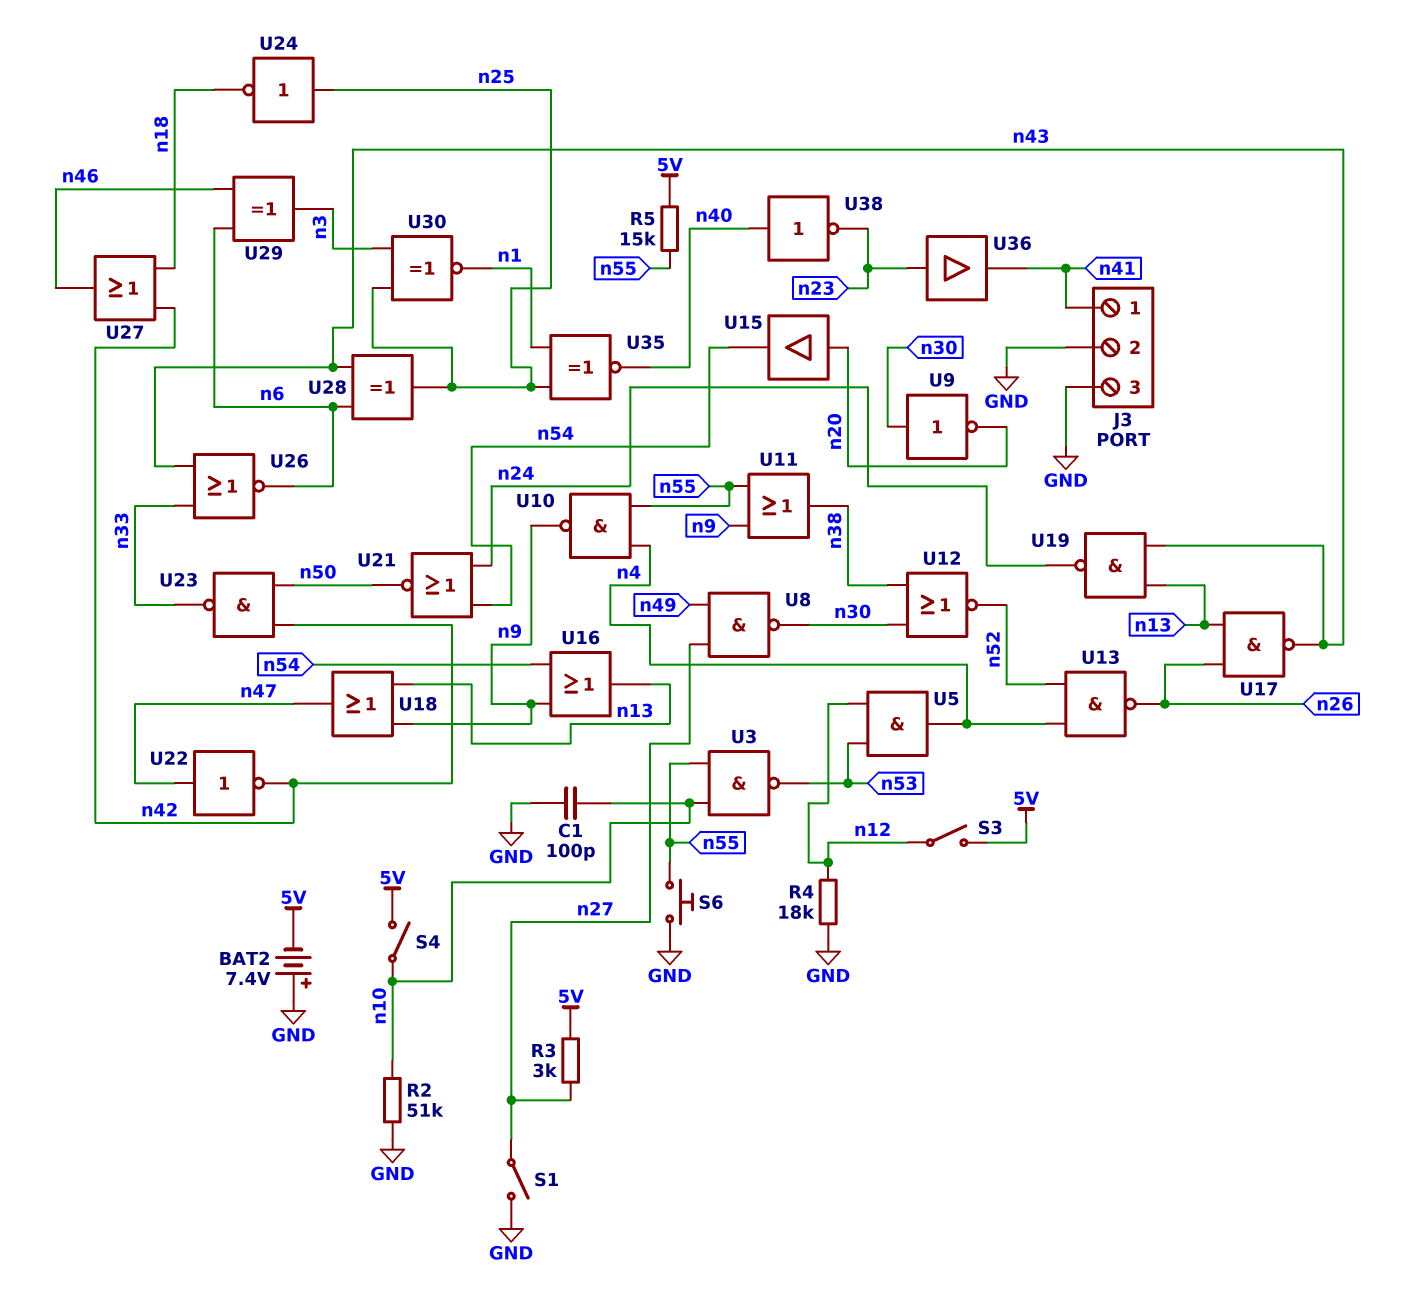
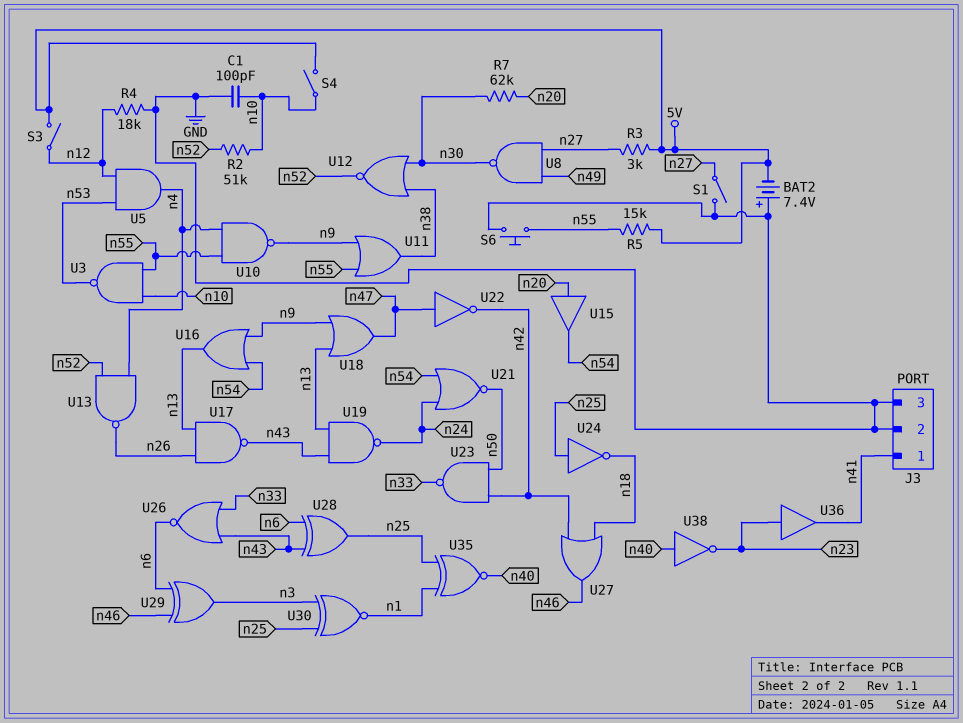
R2: 51k (GND, n10) -> 51k (n10, n52)
R7: none -> 62k (n20, n30)
U9: NOT (in n30, out n20) -> none

